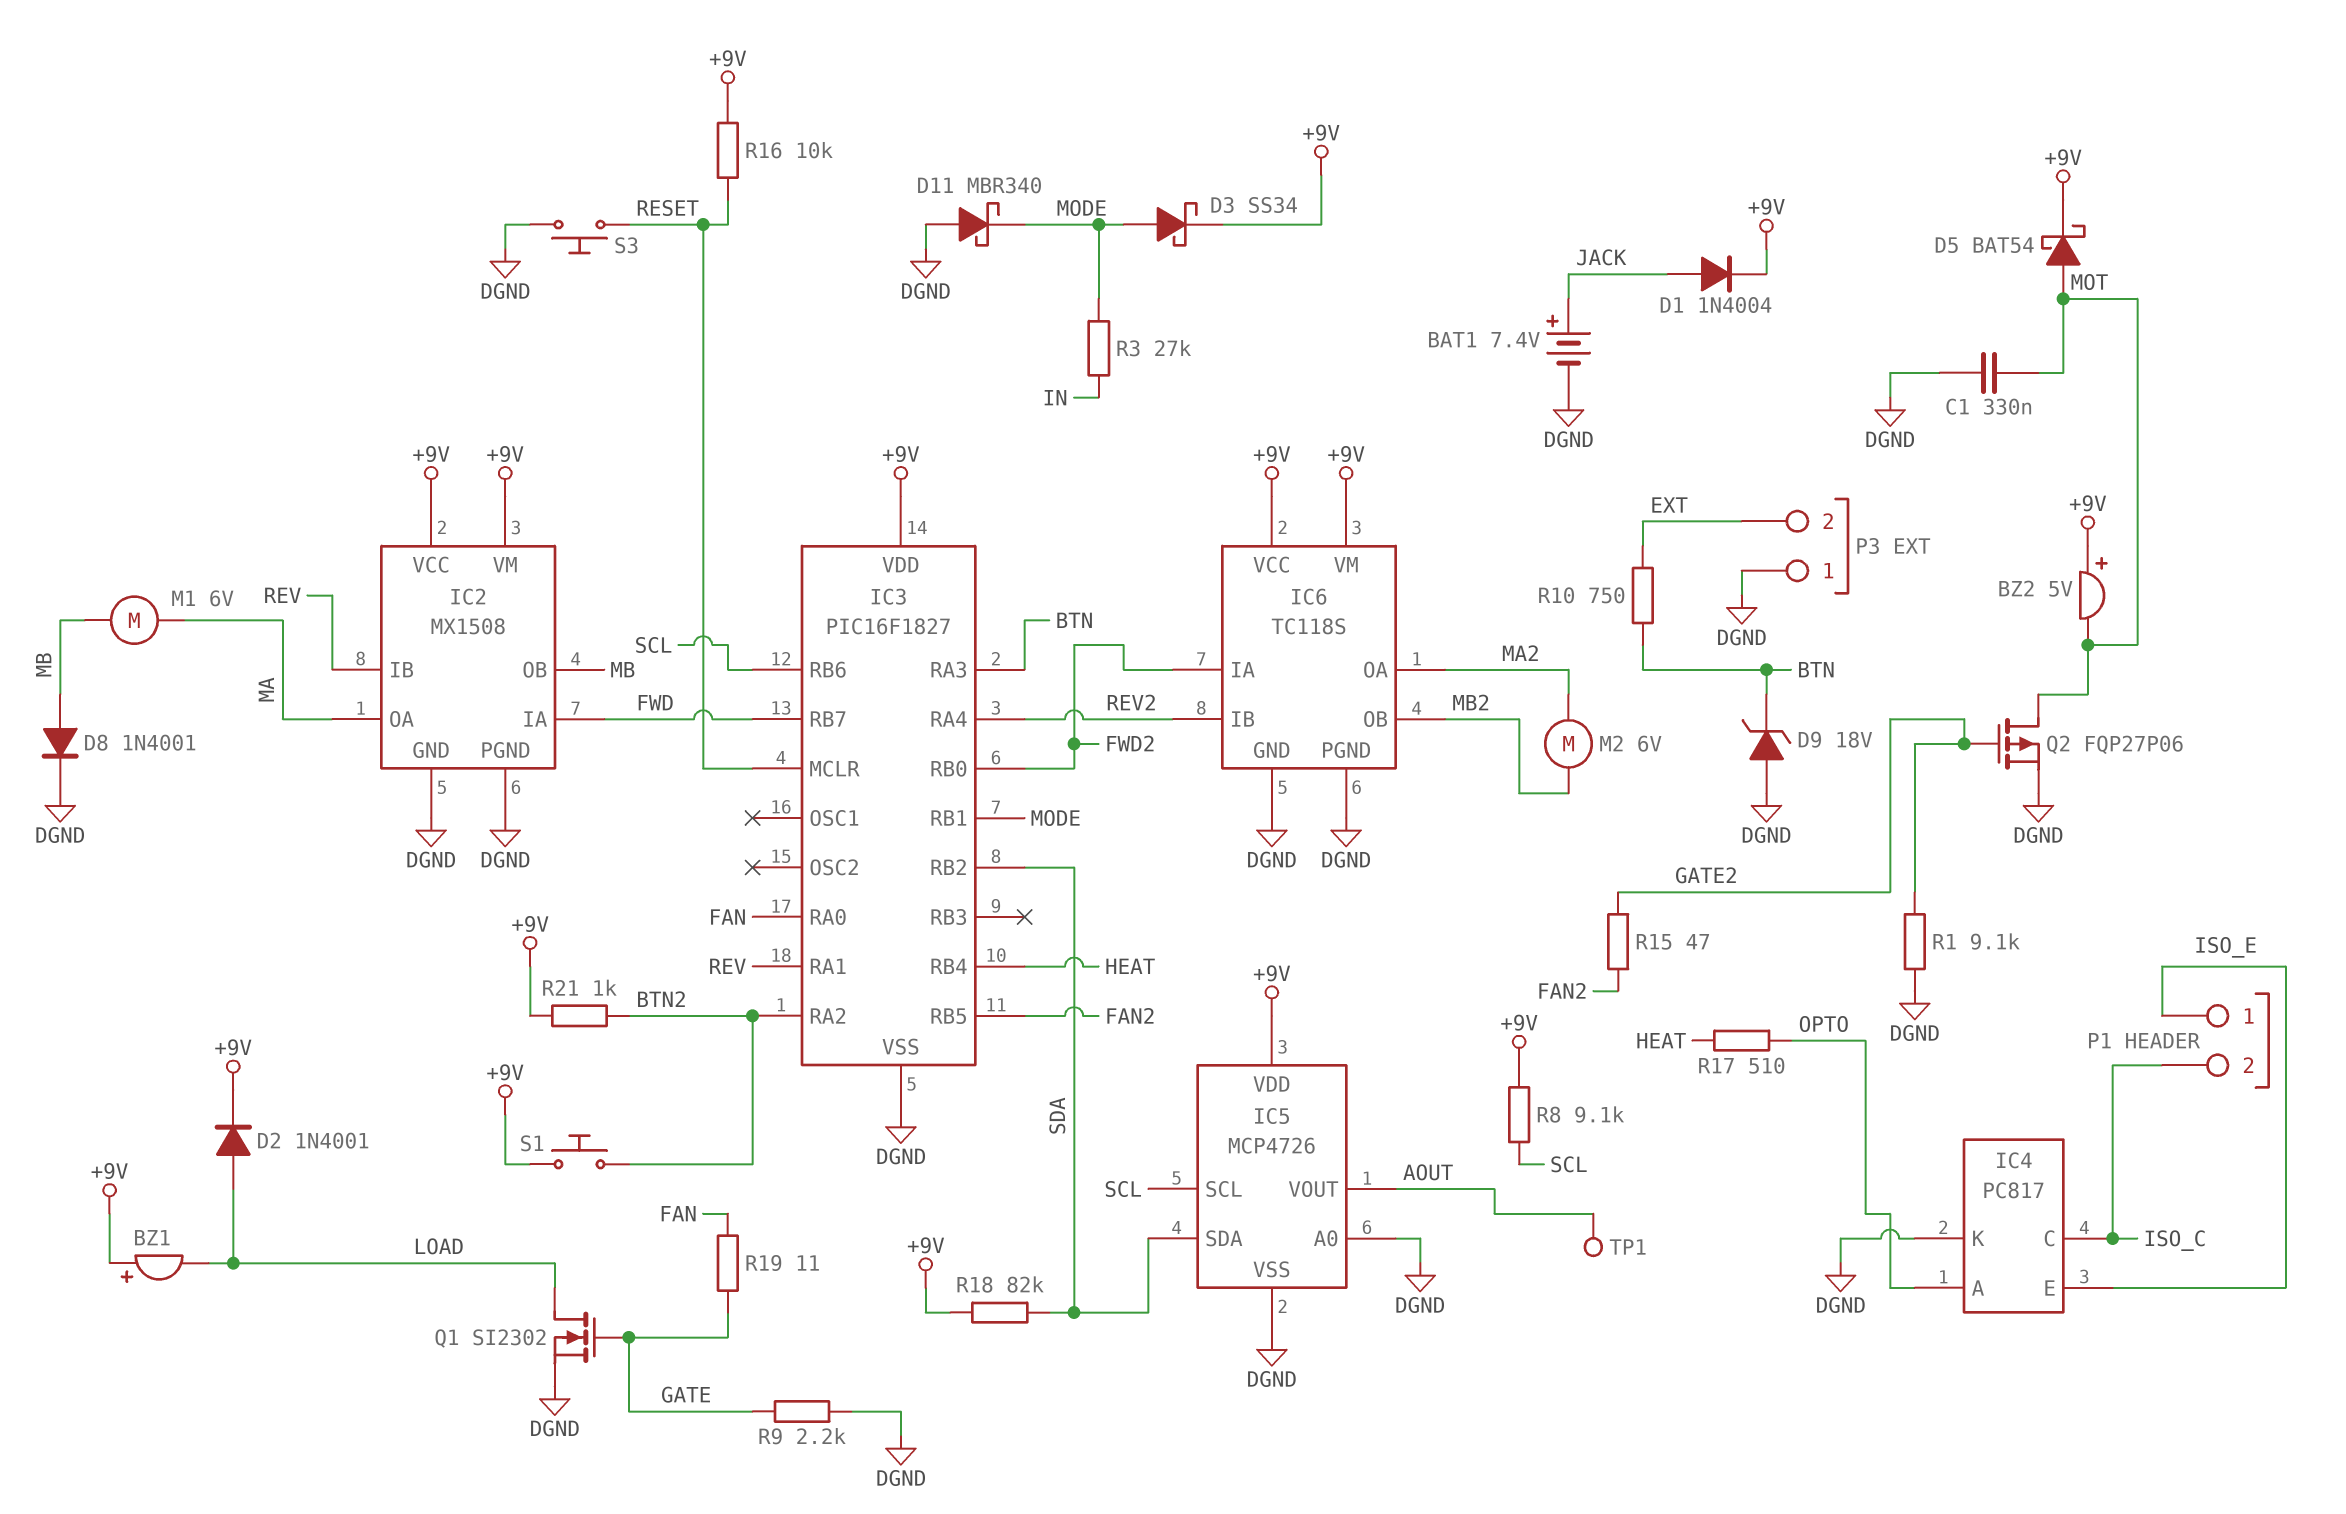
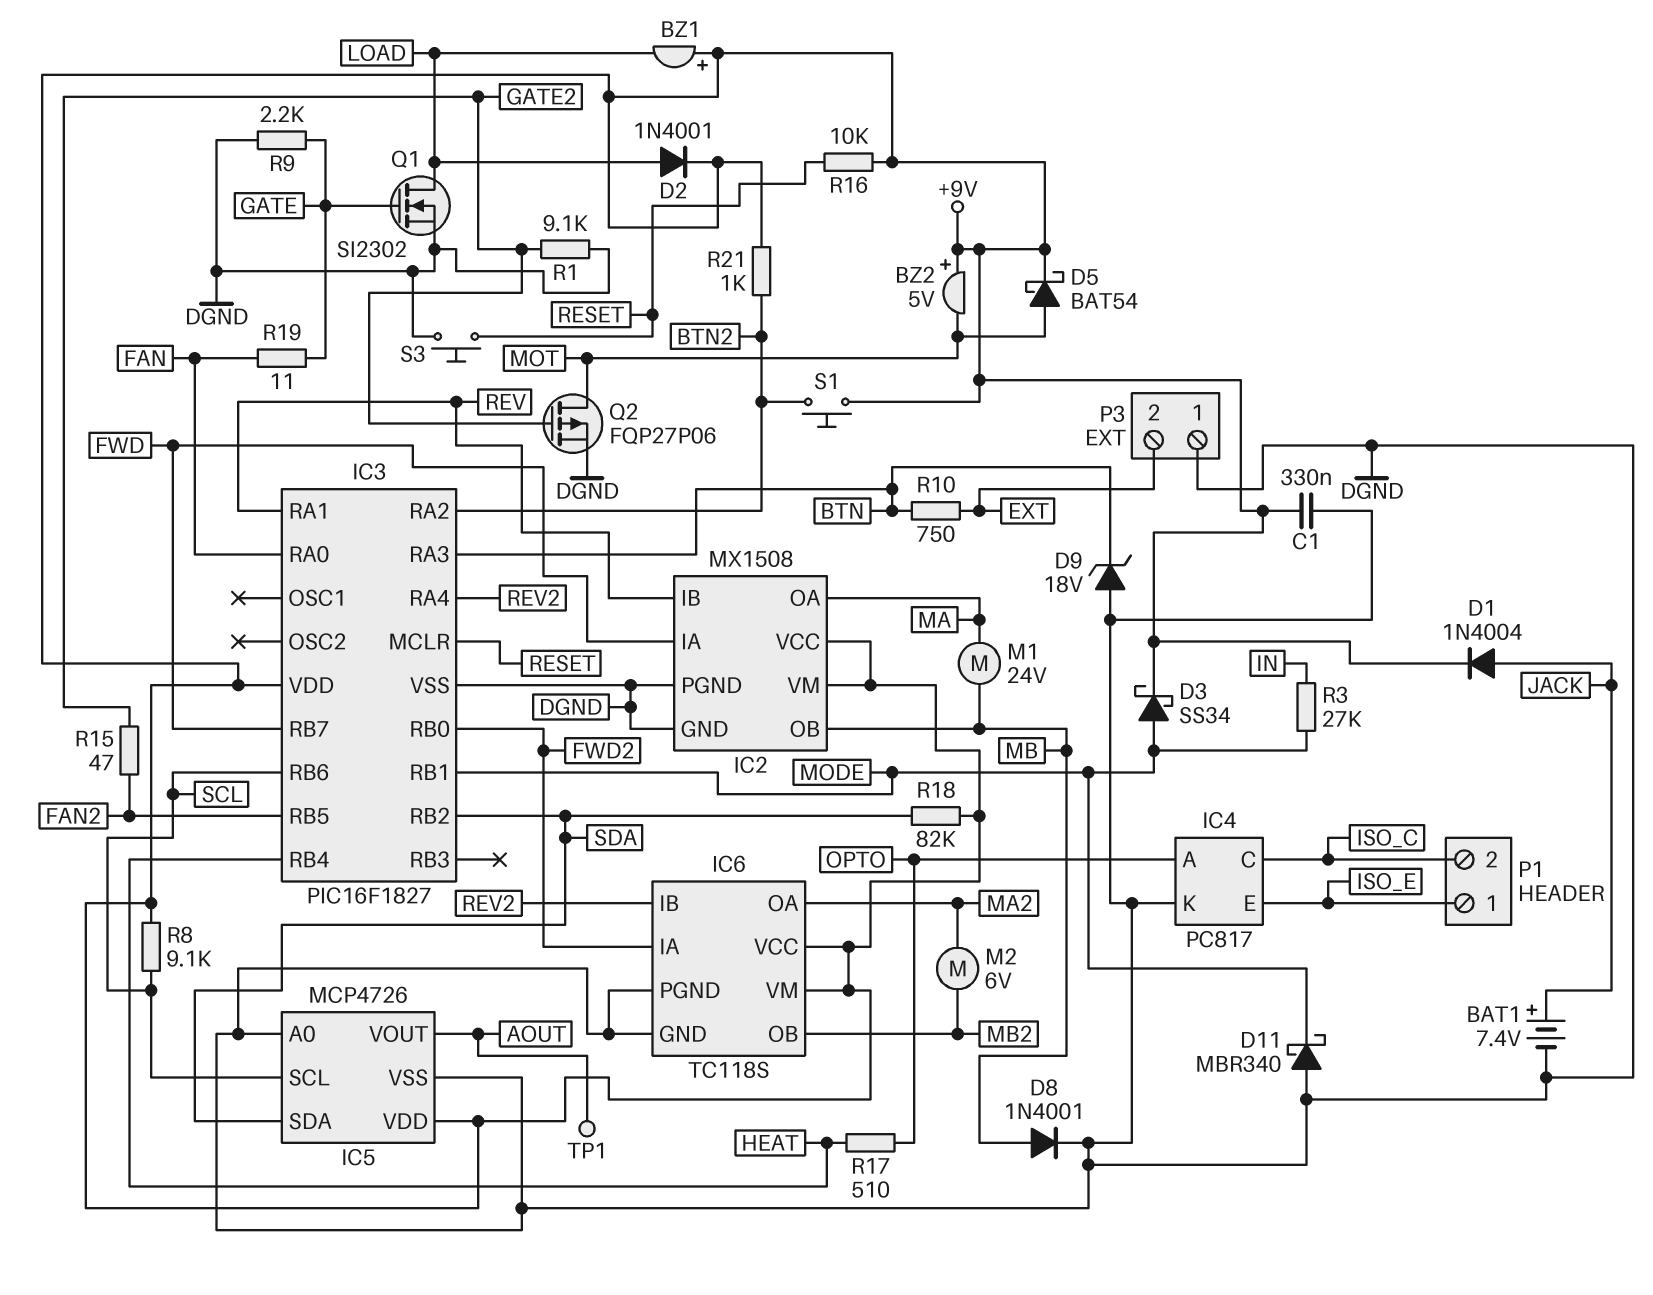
C1: 330nF (DGND, MOT) -> 330nF (+9V, DGND)
M1: motor 6V (MA, MB) -> motor 24V (MA, MB)

